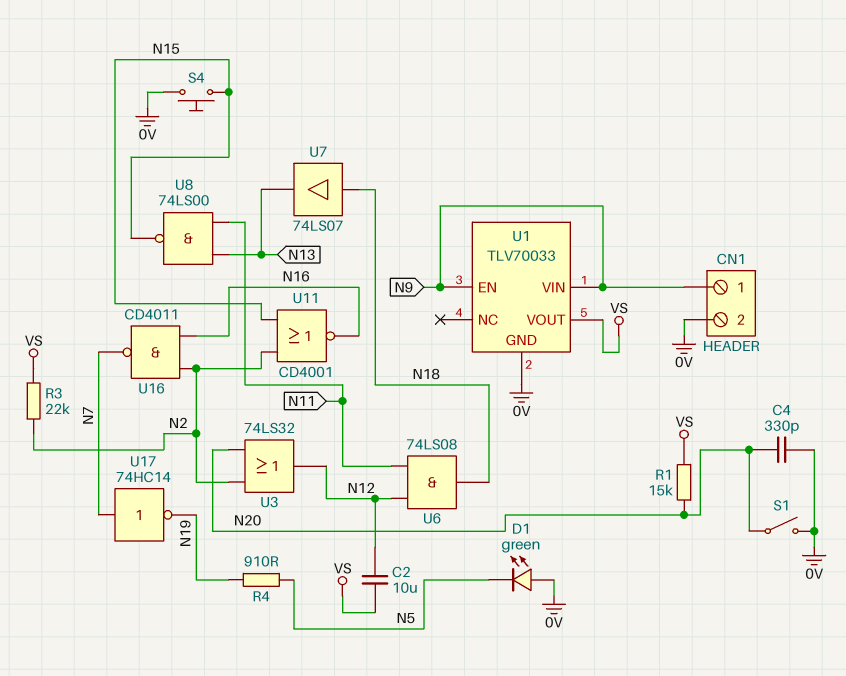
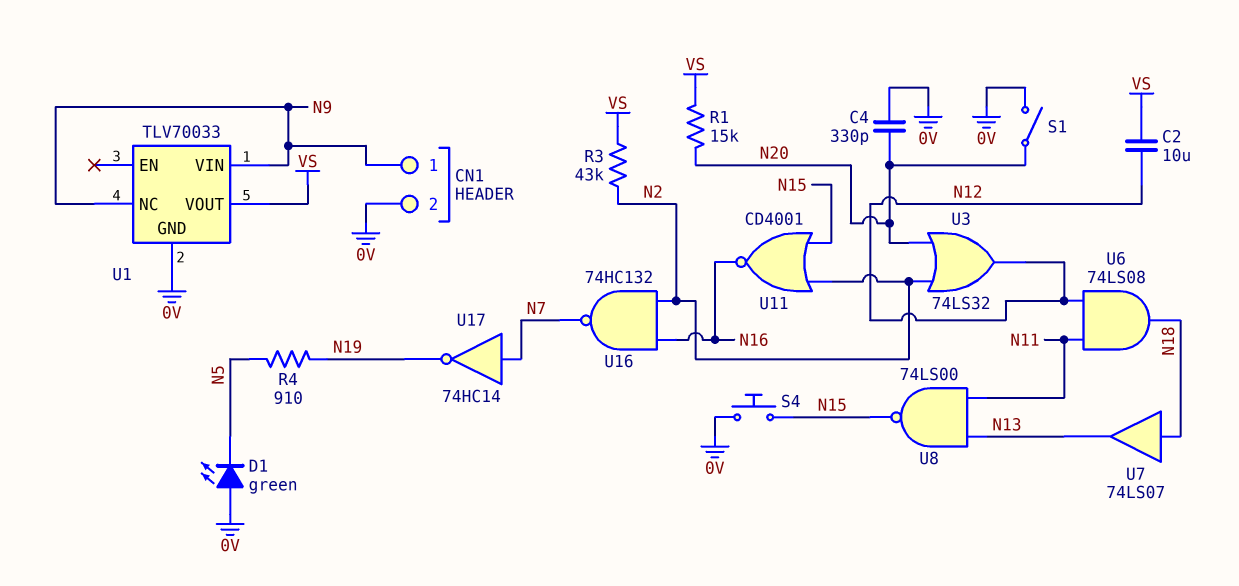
R3: 22k (N2, VS) -> 43k (N2, VS)
U1 pin EN: N9 -> none
U1 pin NC: none -> N9
U16: NAND CD4011 (in N2, in N16, out N7) -> NAND 74HC132 (in N2, in N16, out N7)

